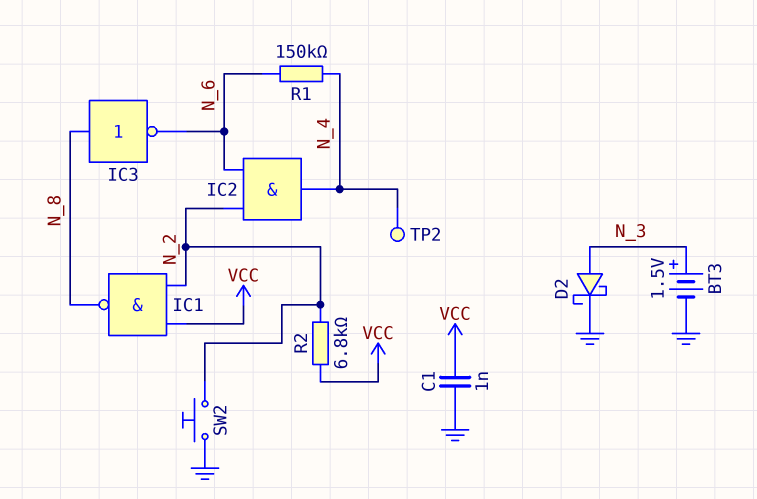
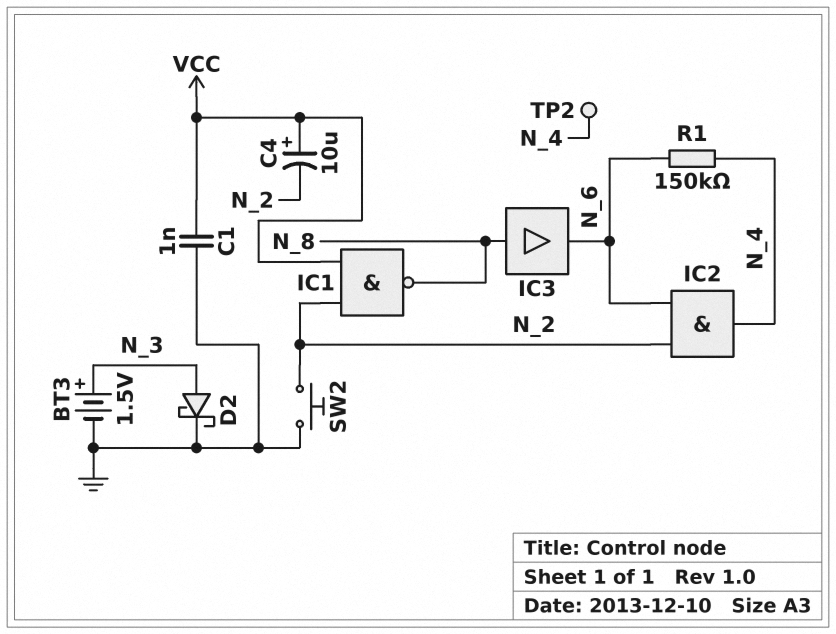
C4: none -> 10uF (plus VCC, minus N_2)
IC3: NOT (in N_8, out N_6) -> buffer (in N_8, out N_6)
R2: 6.8k (N_2, VCC) -> none

